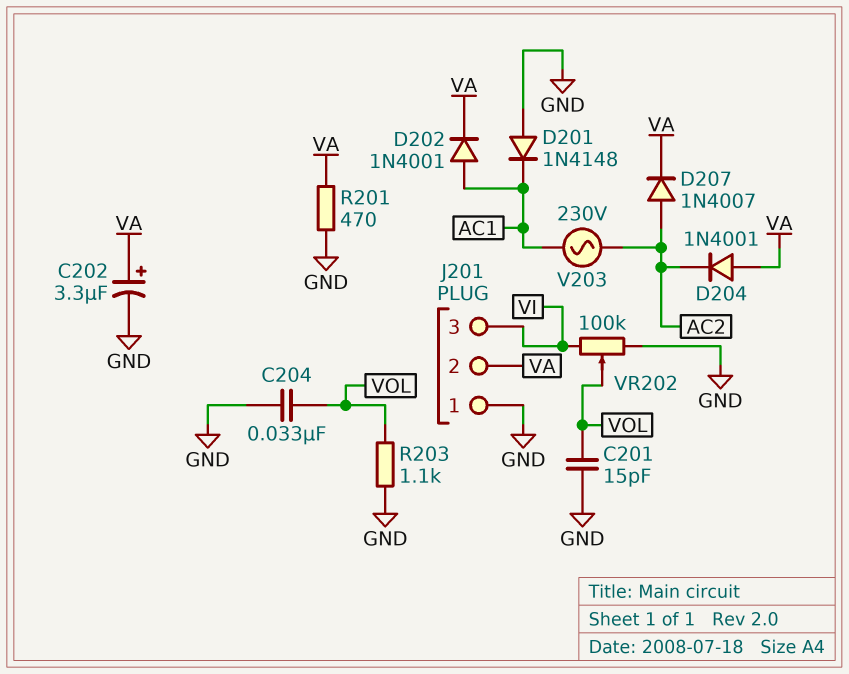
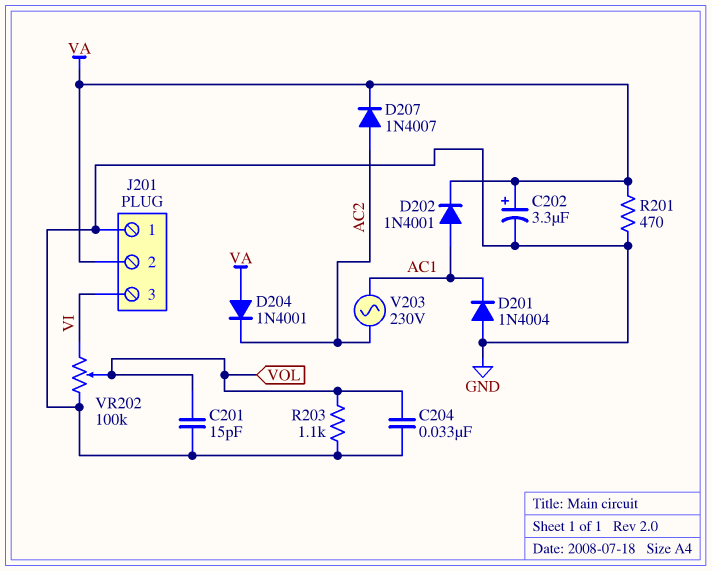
D201: diode 1N4148 (A GND, K AC1) -> diode 1N4004 (A GND, K AC1)

